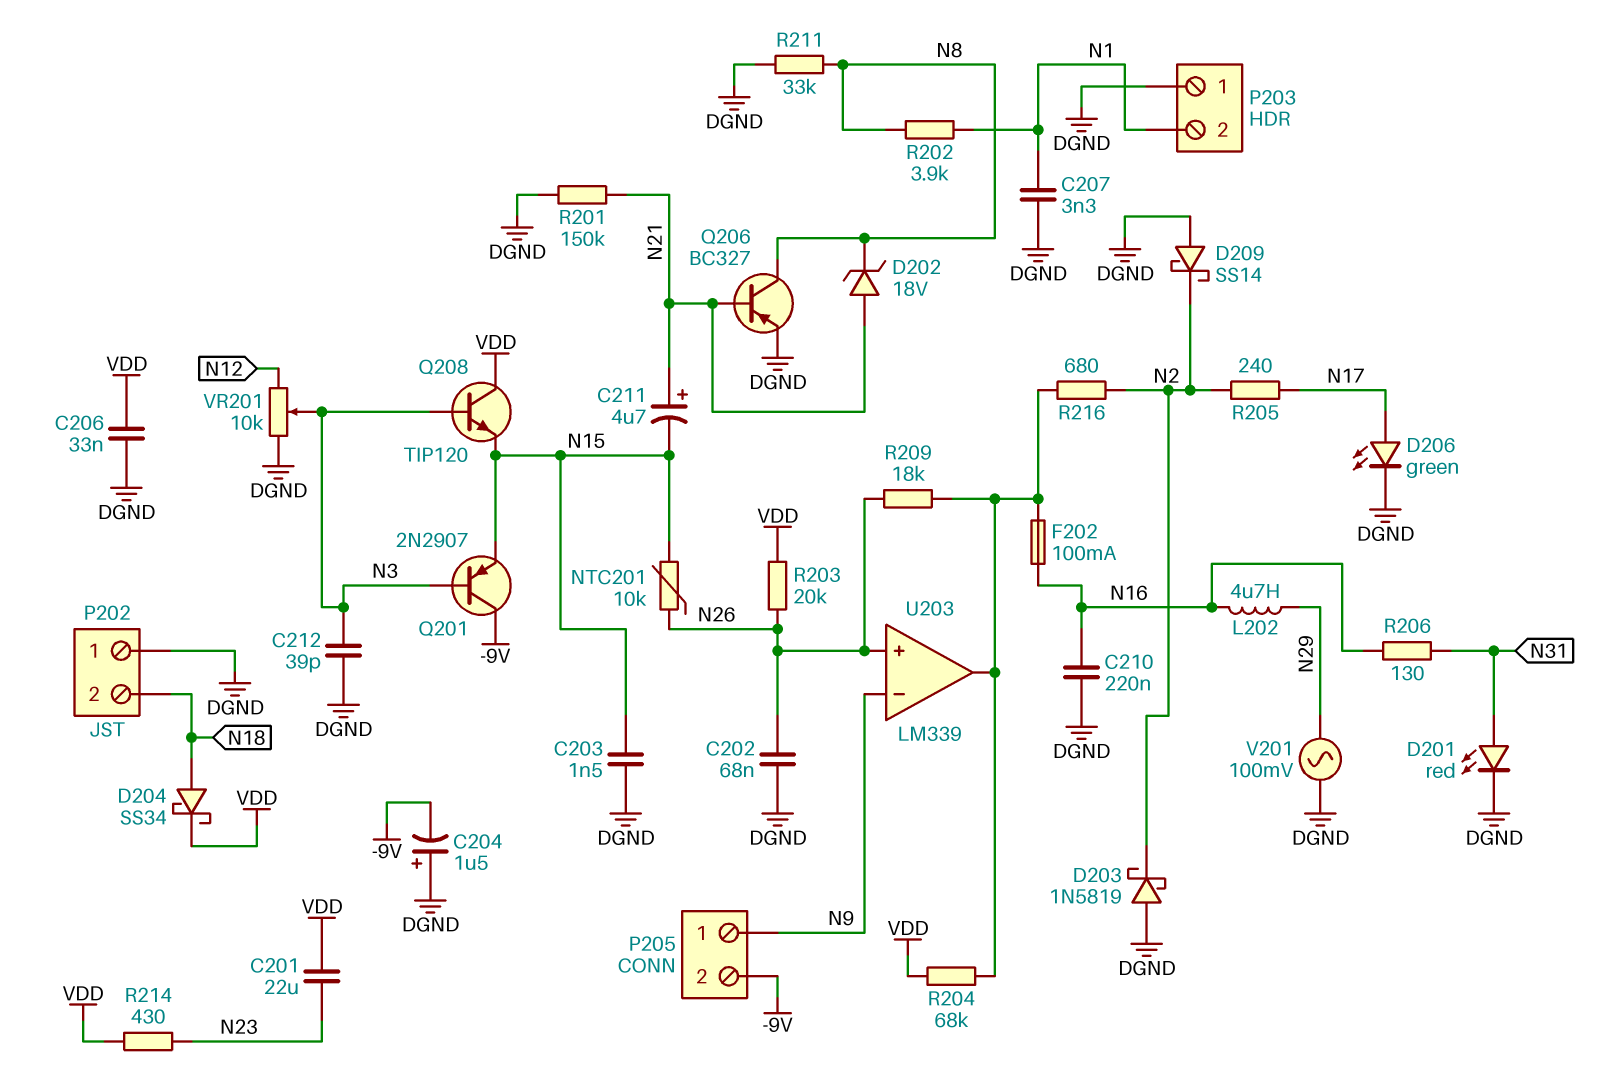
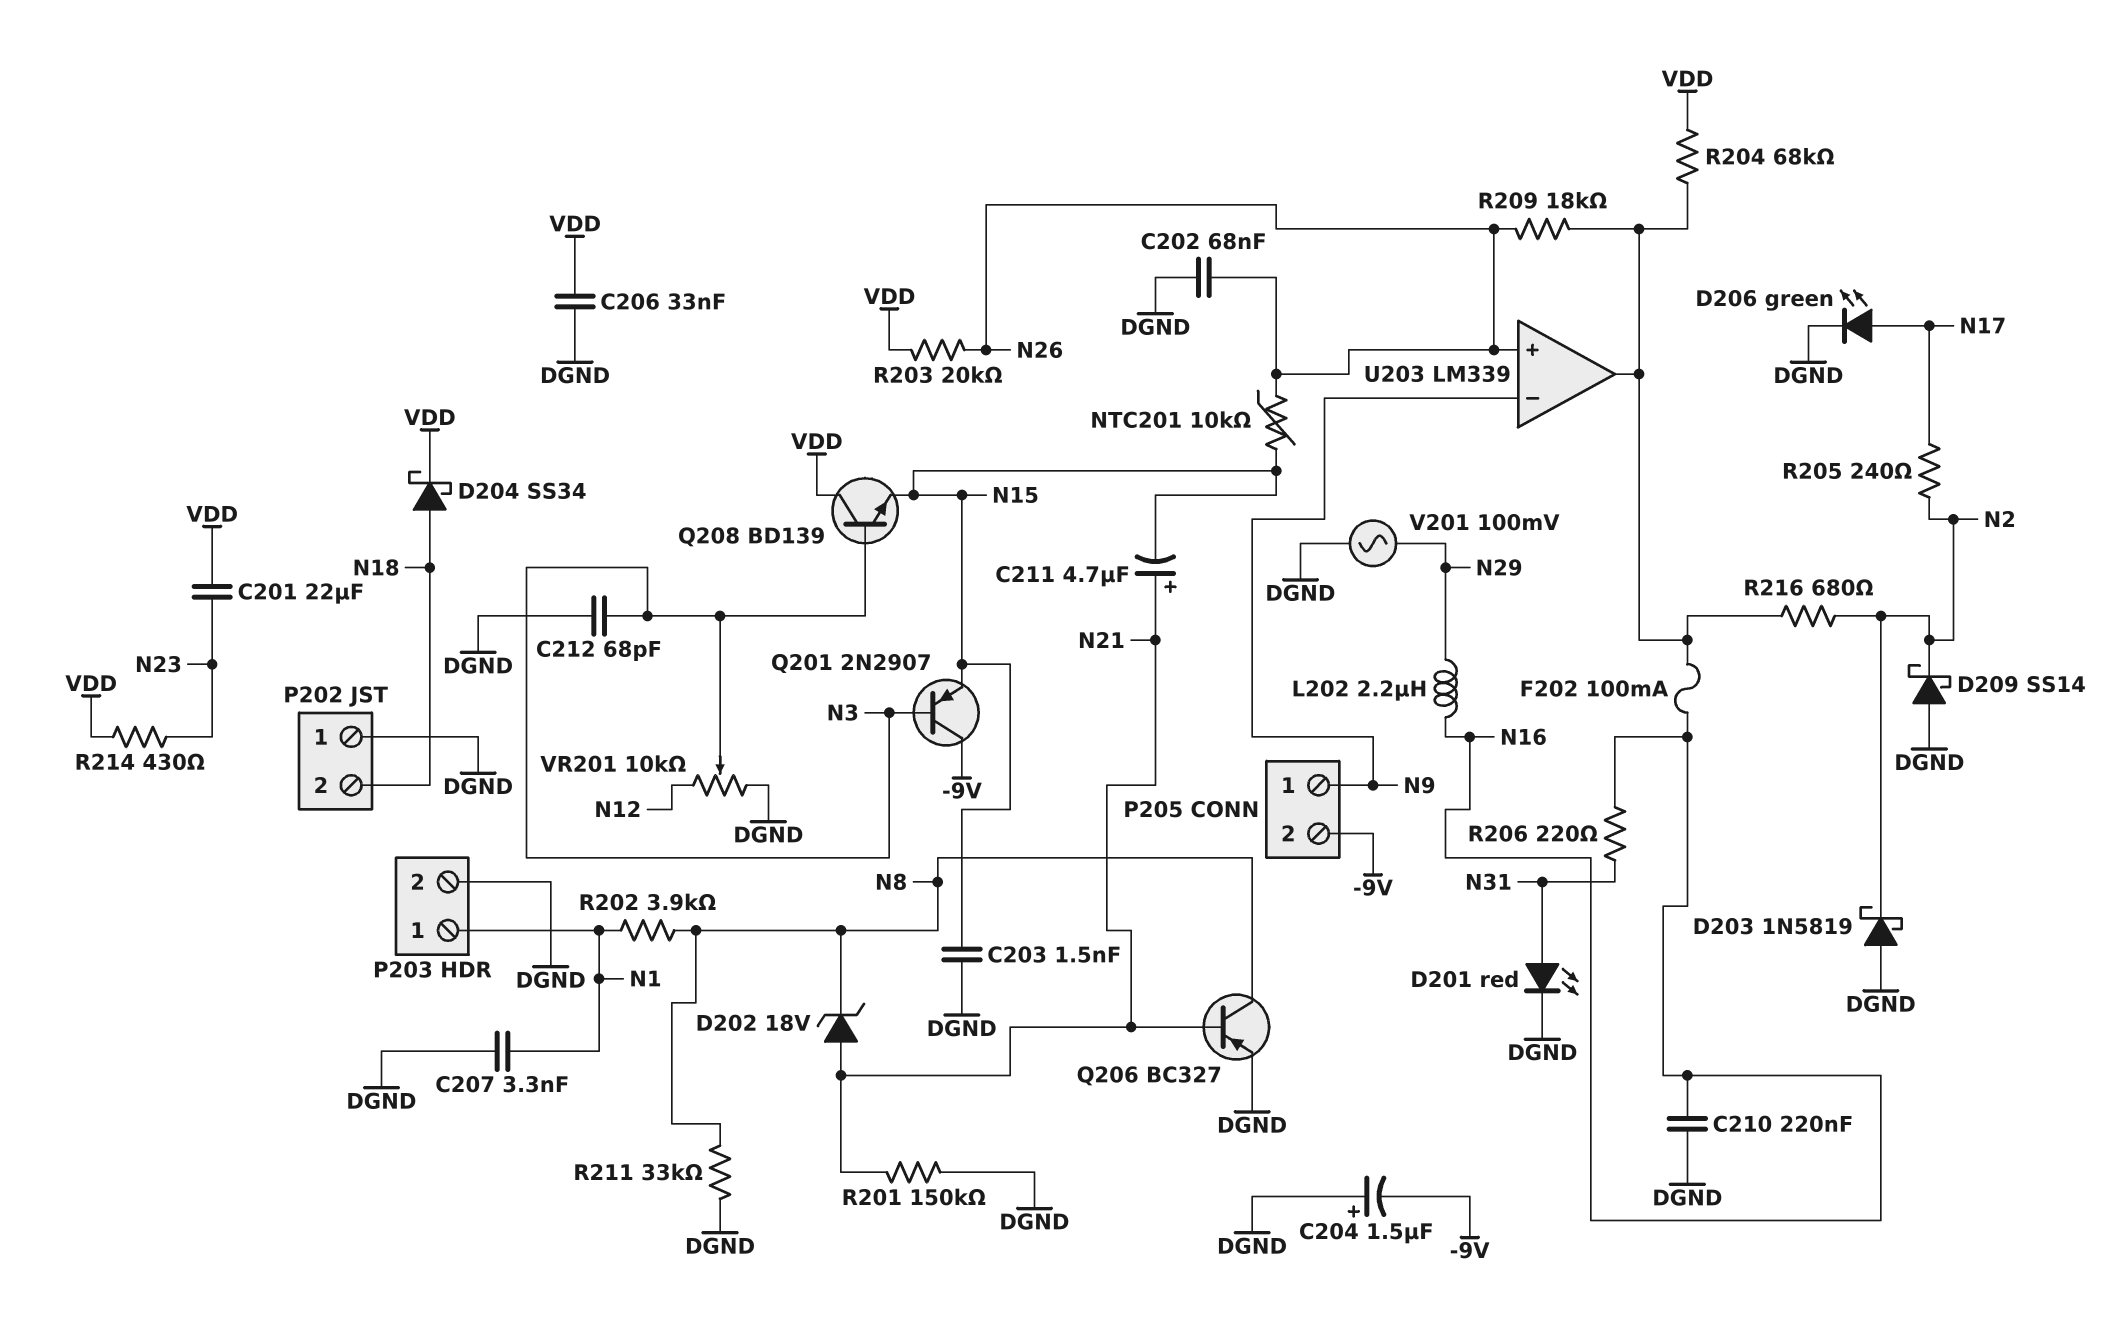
C212: 39pF (DGND, N3) -> 68pF (DGND, N3)
L202: 4.7uH (N16, N29) -> 2.2uH (N16, N29)
P203 pin 1: DGND -> N1
P203 pin 2: N1 -> DGND
Q208: NPN TIP120 (B N3, C VDD, E N15) -> NPN BD139 (B N3, C VDD, E N15)
R206: 130 (N16, N31) -> 220 (N16, N31)

